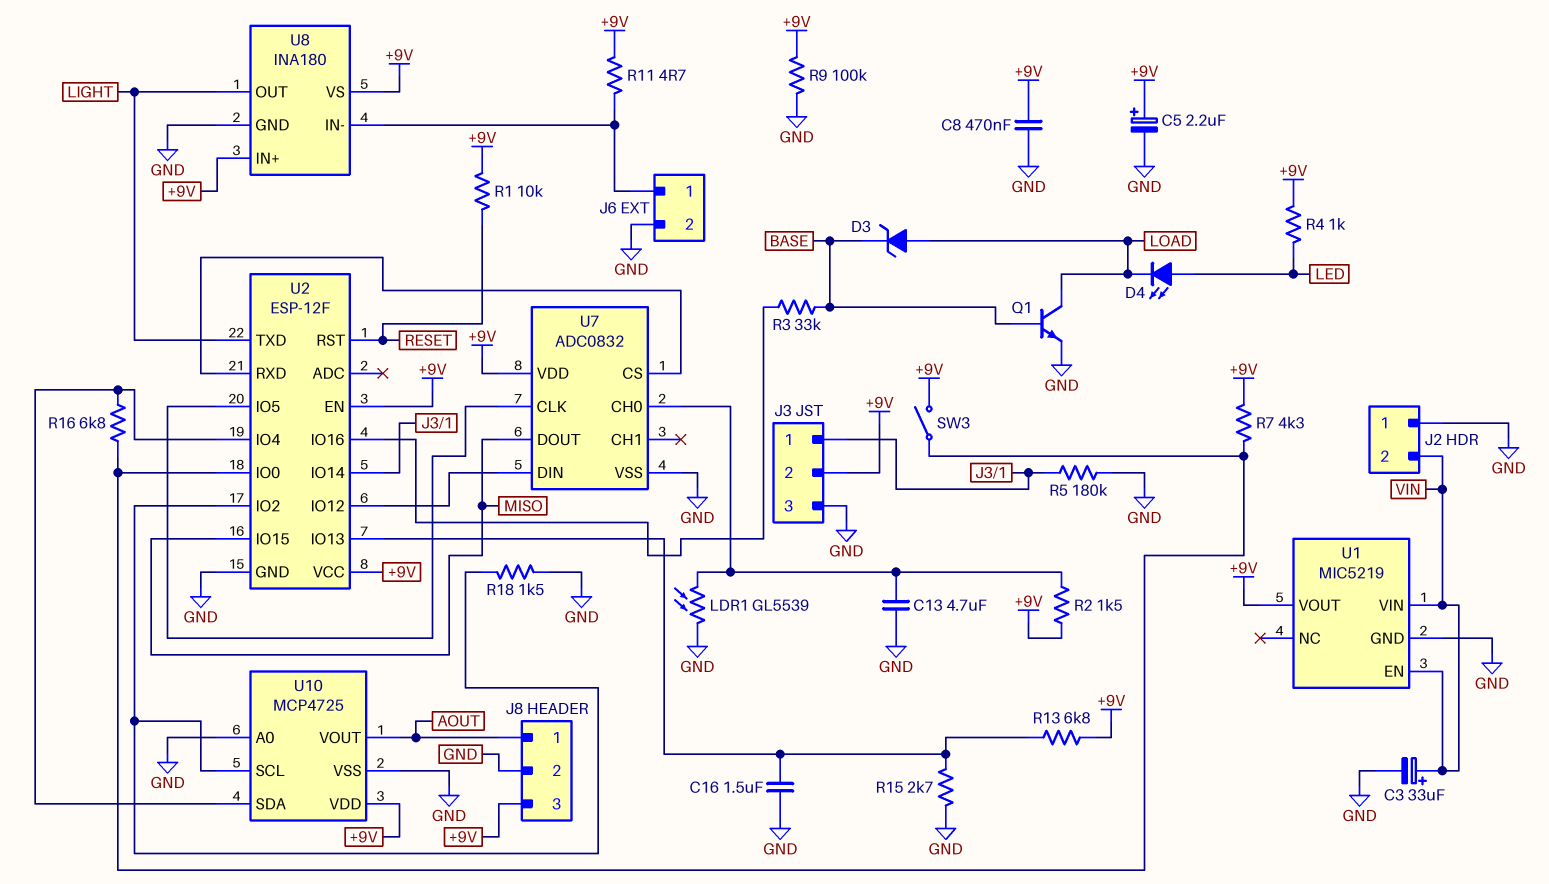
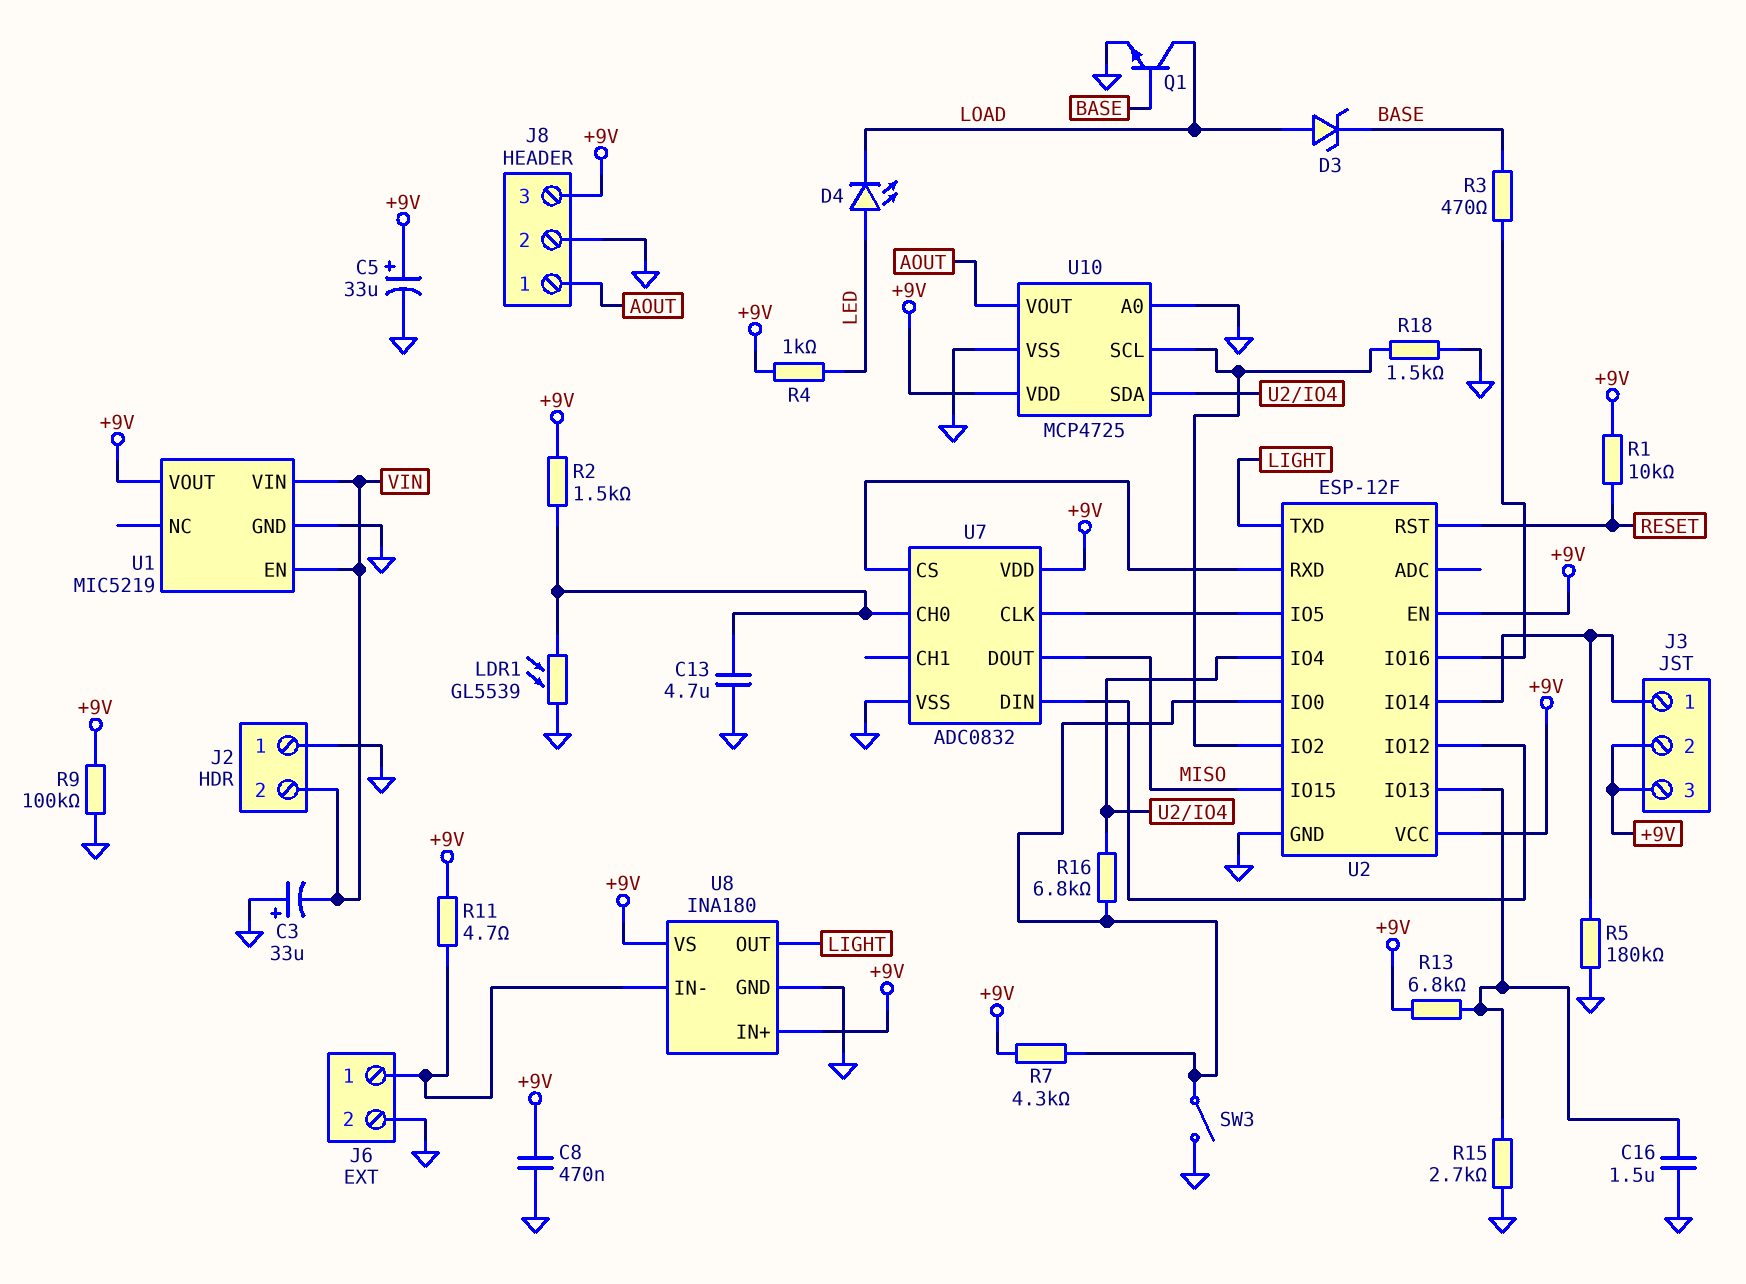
C3: 33uF (plus VIN, minus GND) -> 33uF (plus GND, minus VIN)
C5: 2.2uF (plus +9V, minus GND) -> 33uF (plus +9V, minus GND)
J3 pin 3: GND -> +9V
R3: 33k (BASE, U2/IO16) -> 470 (BASE, U2/IO16)
SW3: switch (+9V, U2/IO0) -> switch (GND, U2/IO0)

